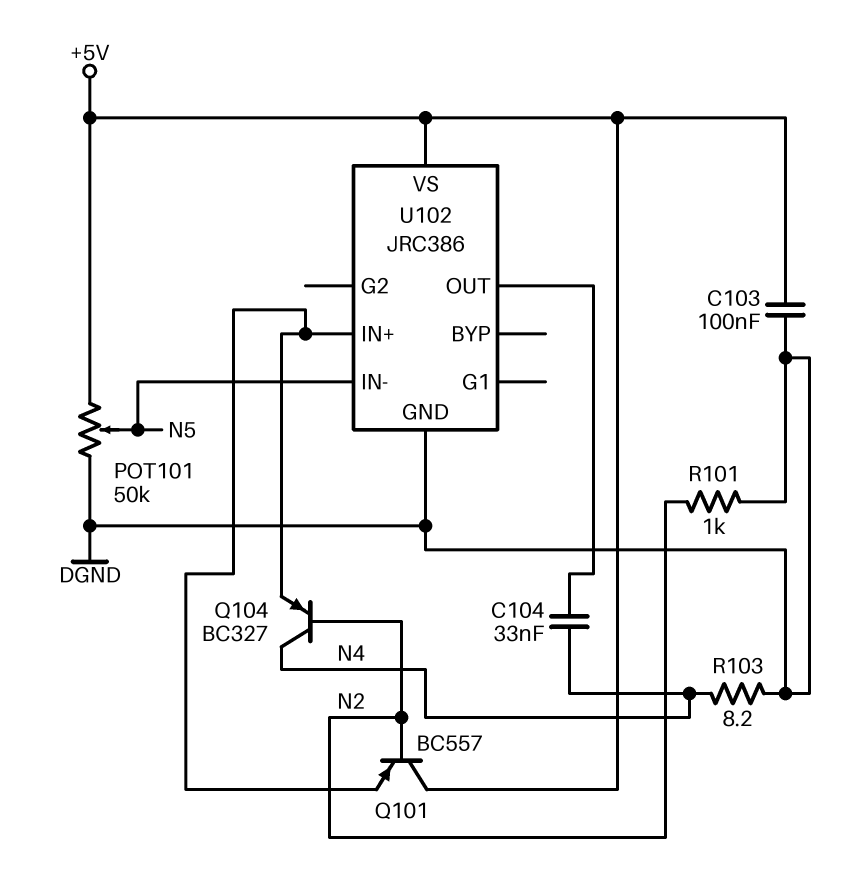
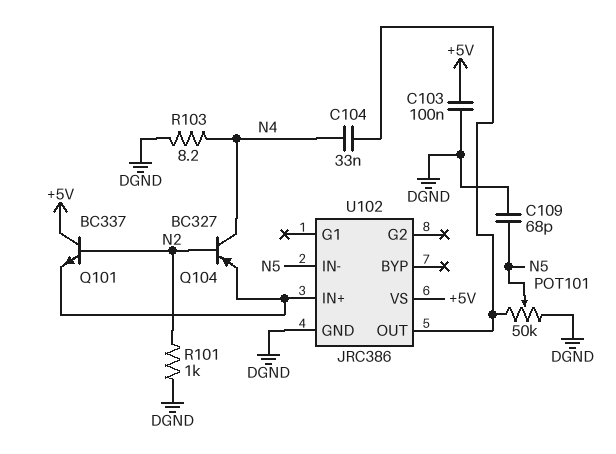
C109: none -> 68pF (DGND, N5)
POT101: 50k (+5V, DGND, wiper N5) -> 50k (DGND, U102/OUT, wiper N5)
Q101: PNP BC557 (B N2, C +5V, E U102/IN+) -> NPN BC337 (B N2, C +5V, E U102/IN+)

